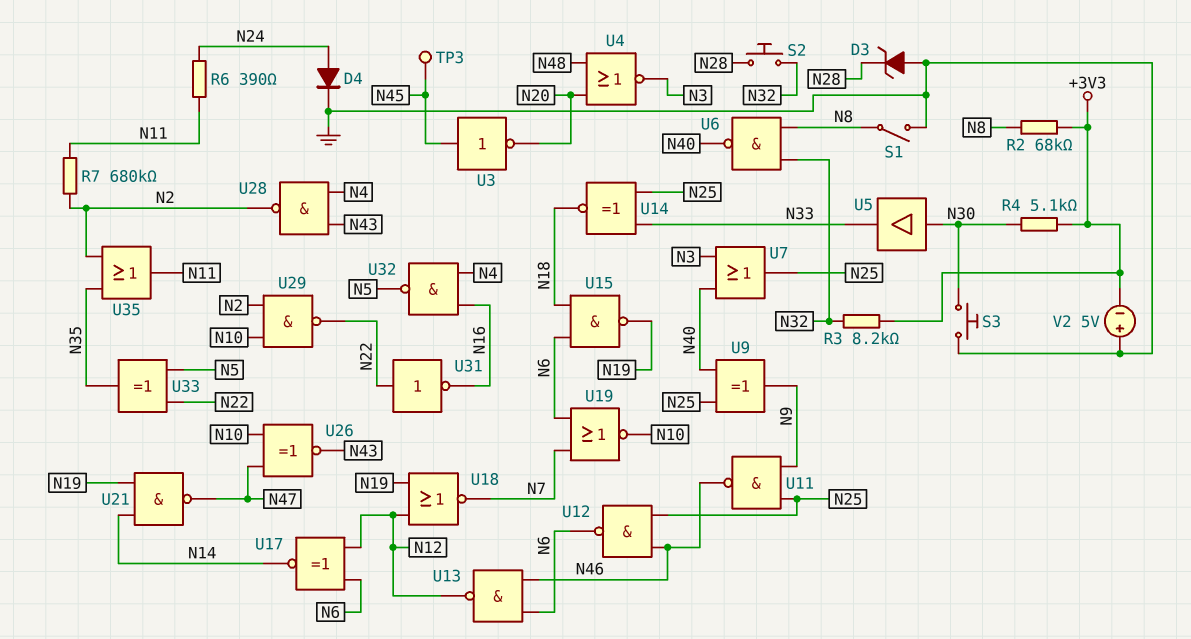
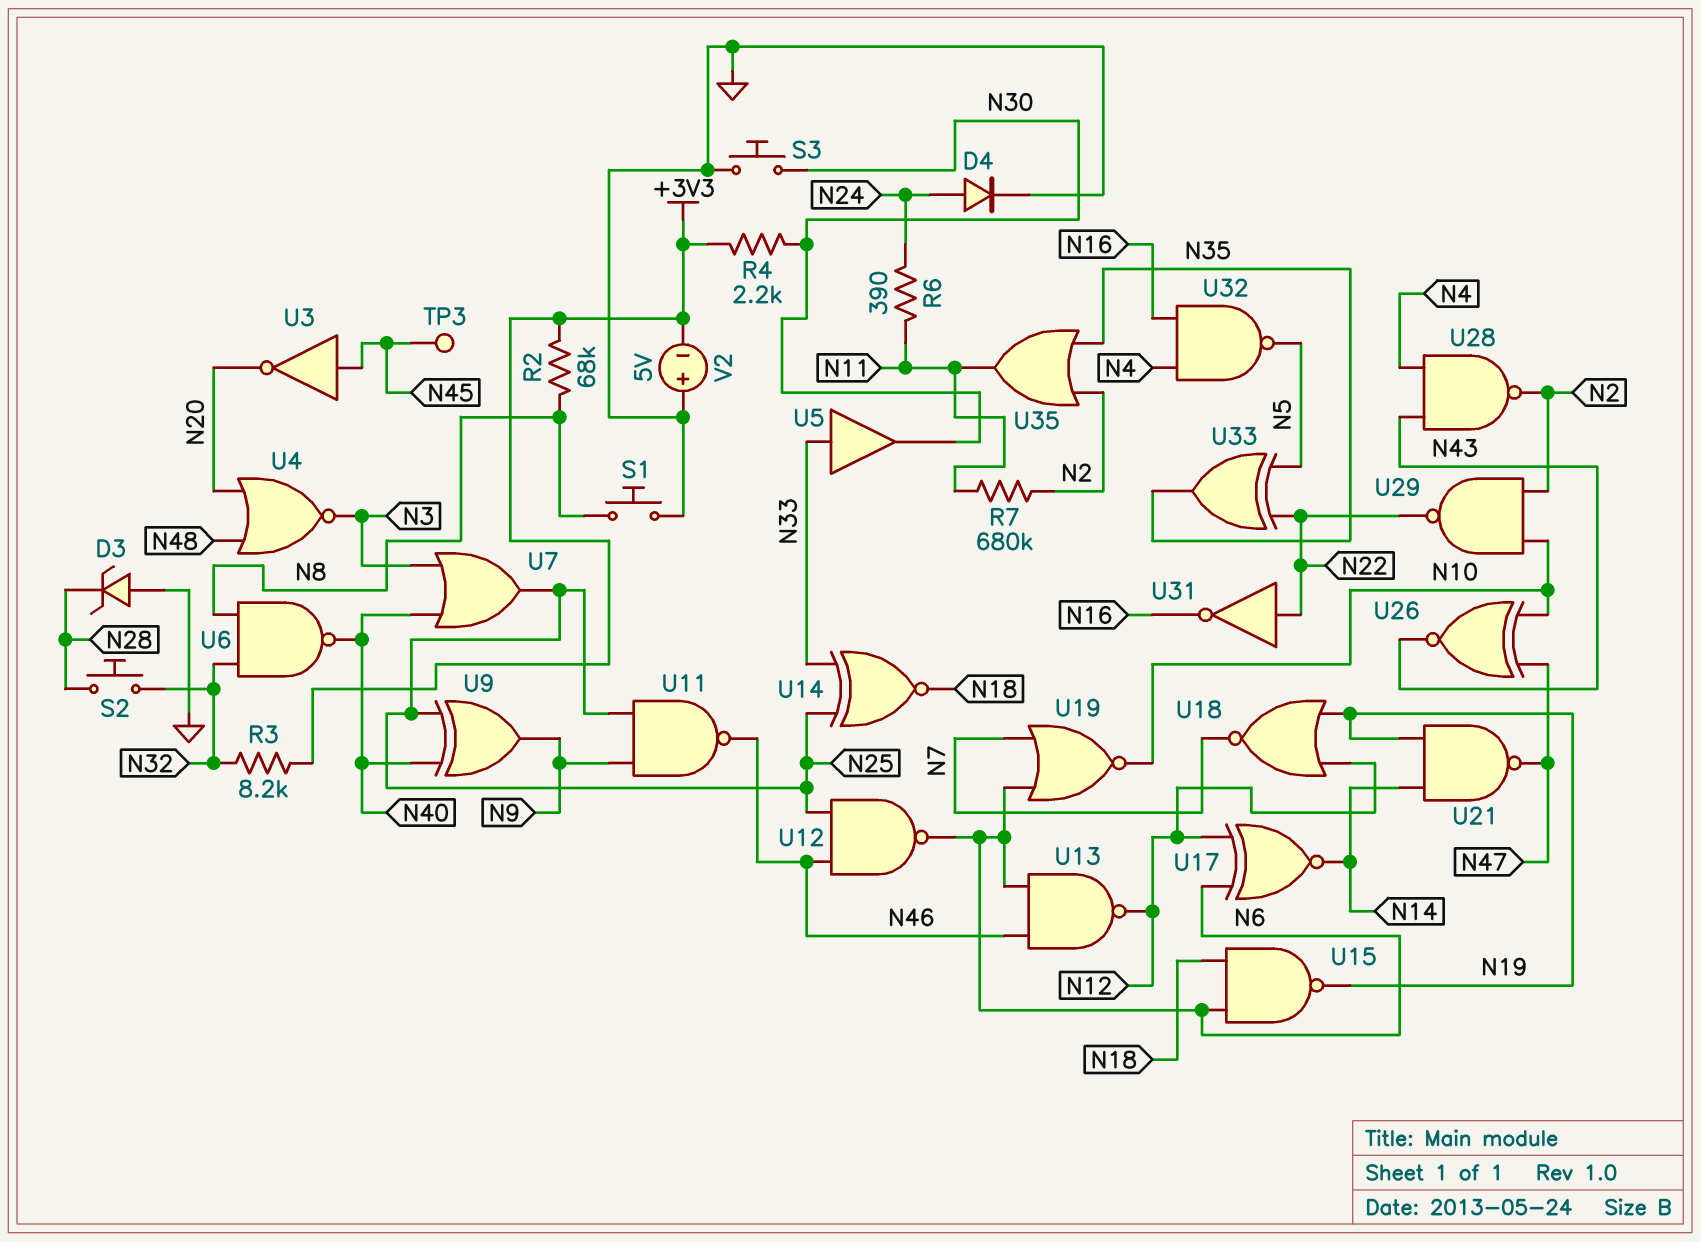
R4: 5.1k (+3V3, N30) -> 2.2k (+3V3, N30)
S1: switch (GND, N8) -> button (GND, N8)
U5: buffer (in N30, out N33) -> buffer (in N33, out N30)

